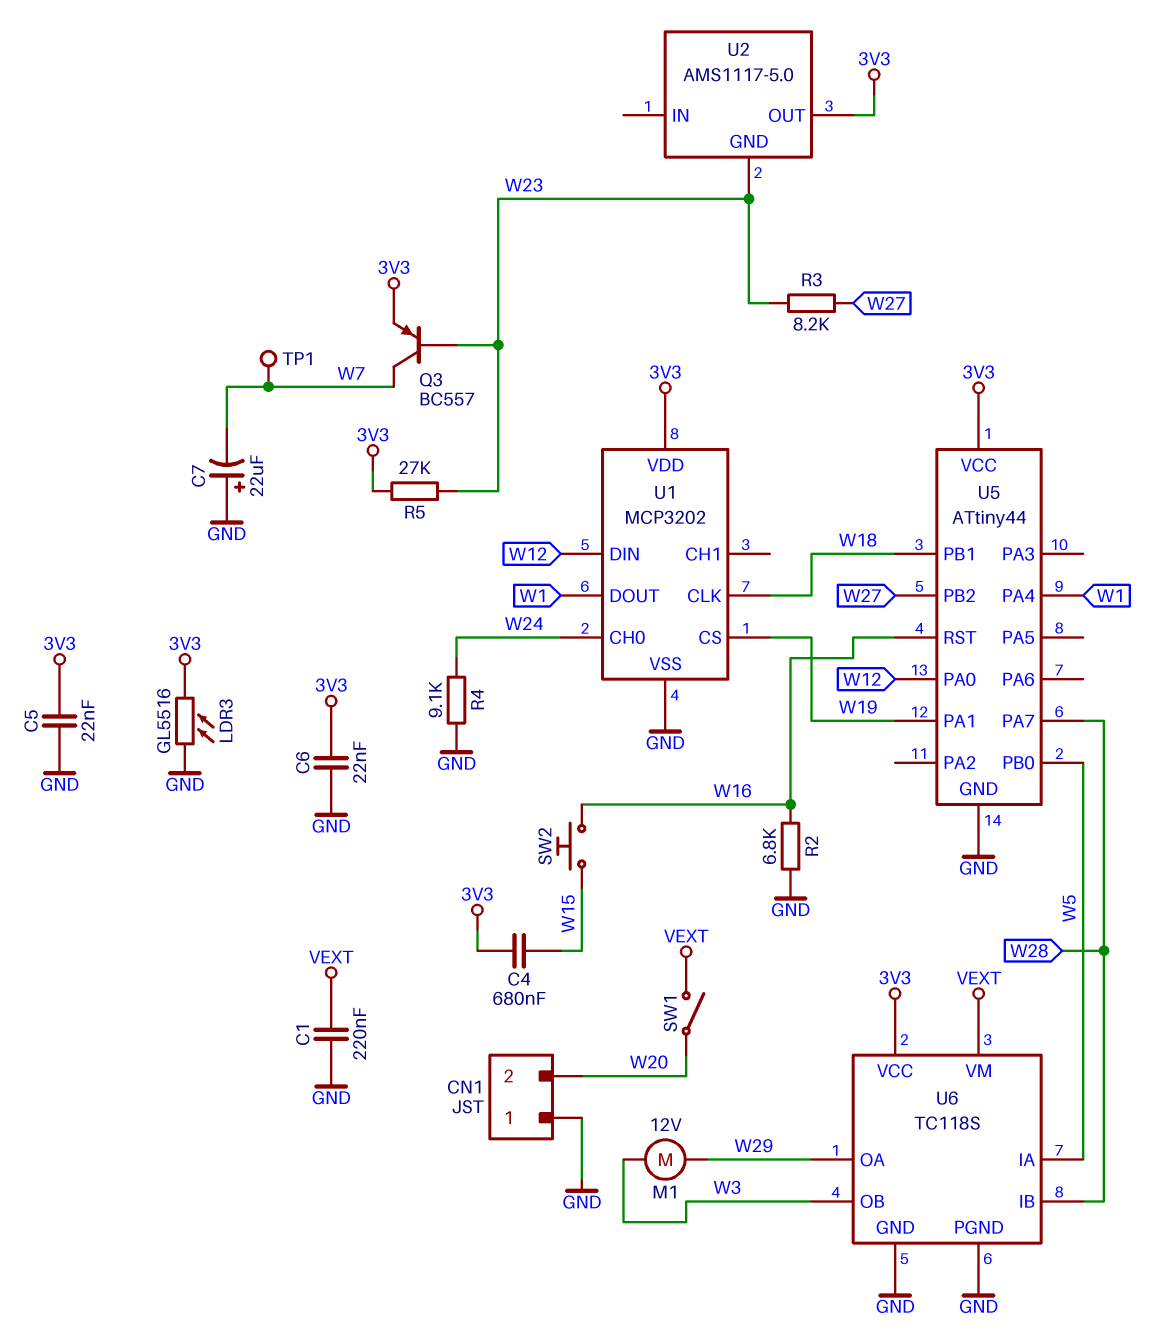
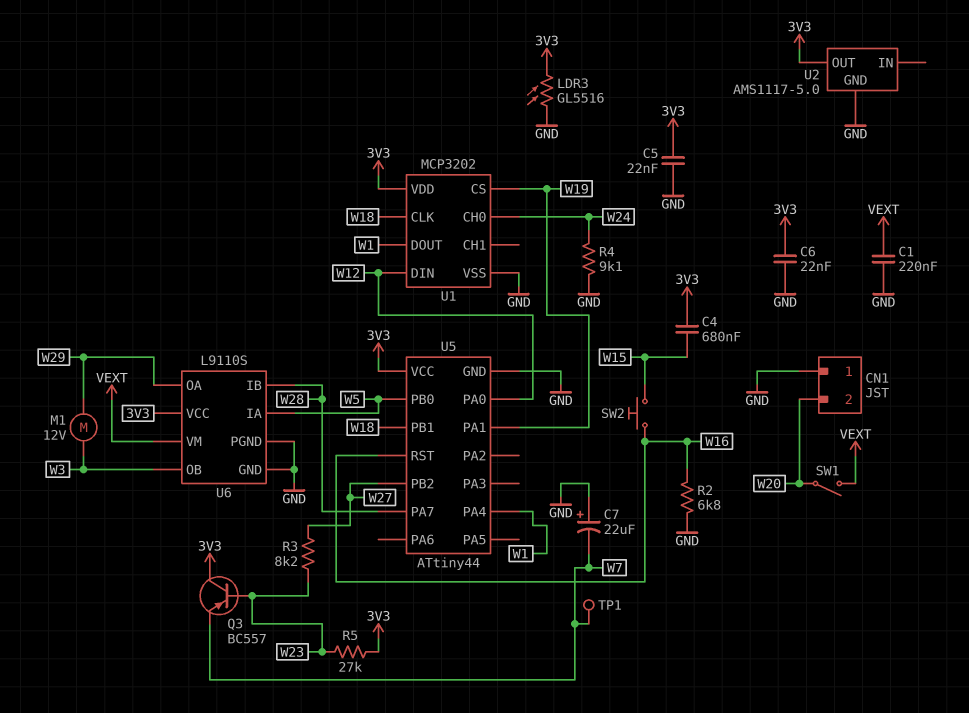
Q3: PNP BC557 (B W23, C W7, E 3V3) -> PNP BC557 (B W23, C 3V3, E W7)
U2 pin GND: W23 -> GND
U6: TC118S -> L9110S

